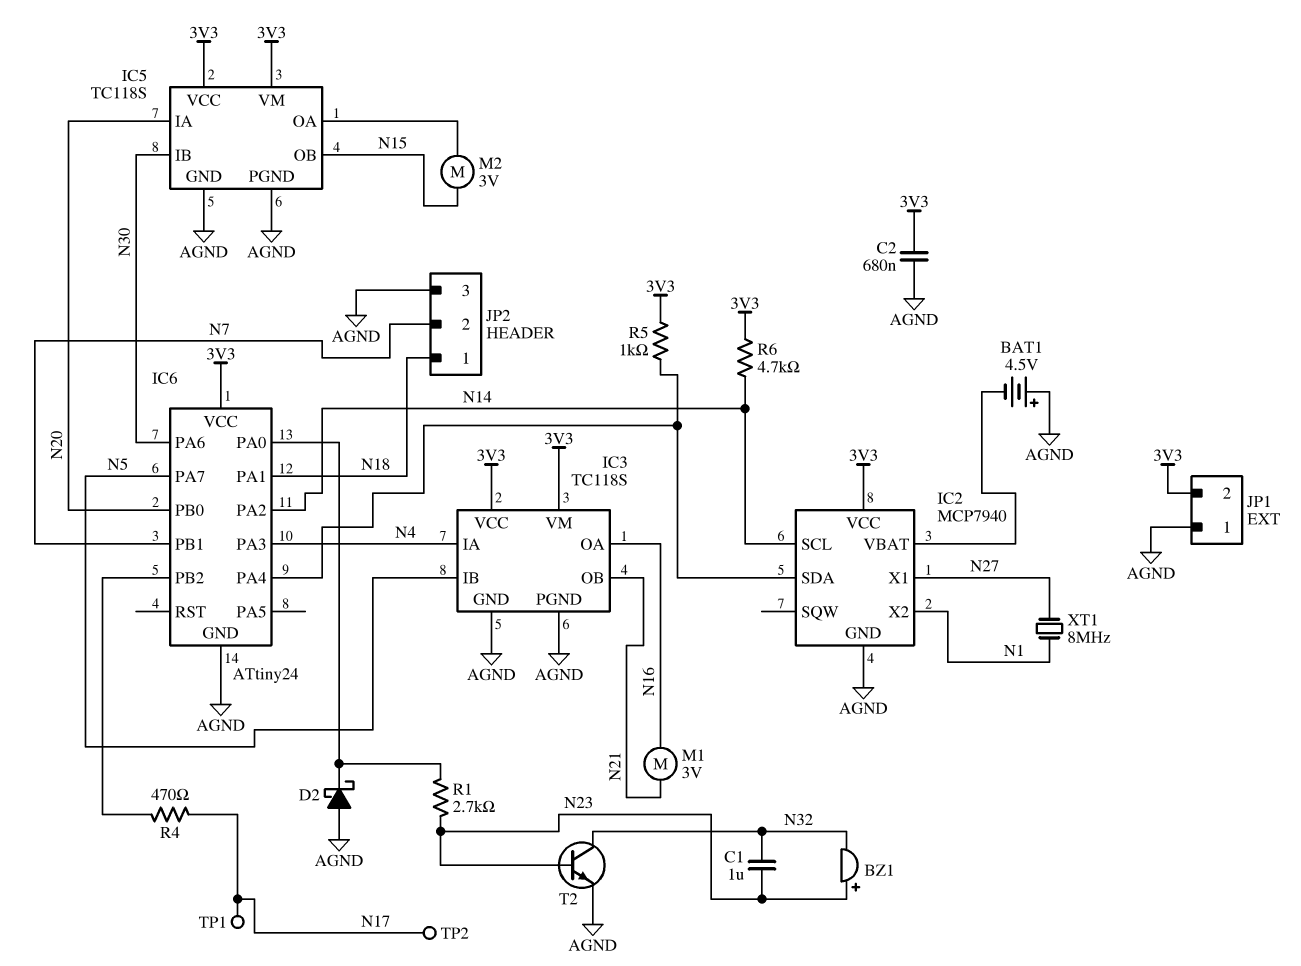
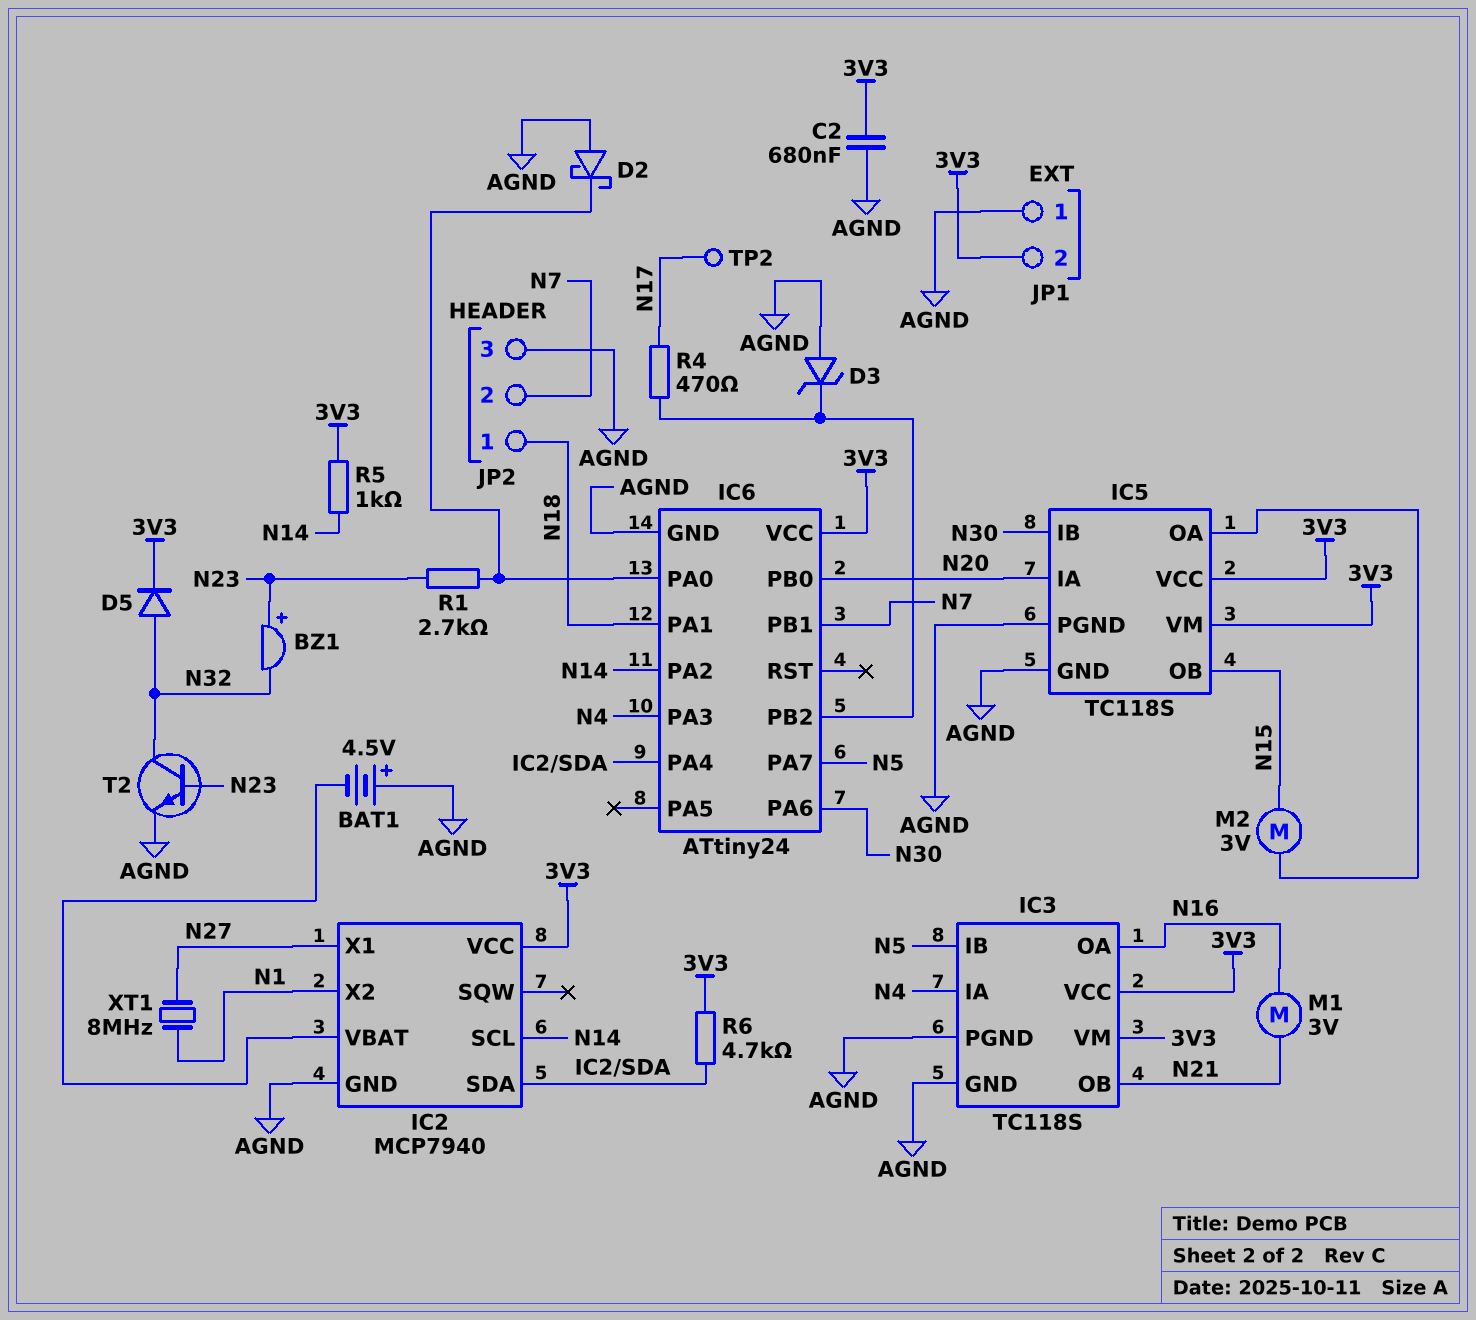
C1: 1uF (N23, N32) -> none
D3: none -> zener (A AGND, K IC6/PB2)
D5: none -> diode (A N32, K 3V3)
R5: 1k (3V3, IC2/SDA) -> 1k (3V3, N14)
R6: 4.7k (3V3, N14) -> 4.7k (3V3, IC2/SDA)
TP1: test point (N17) -> none

